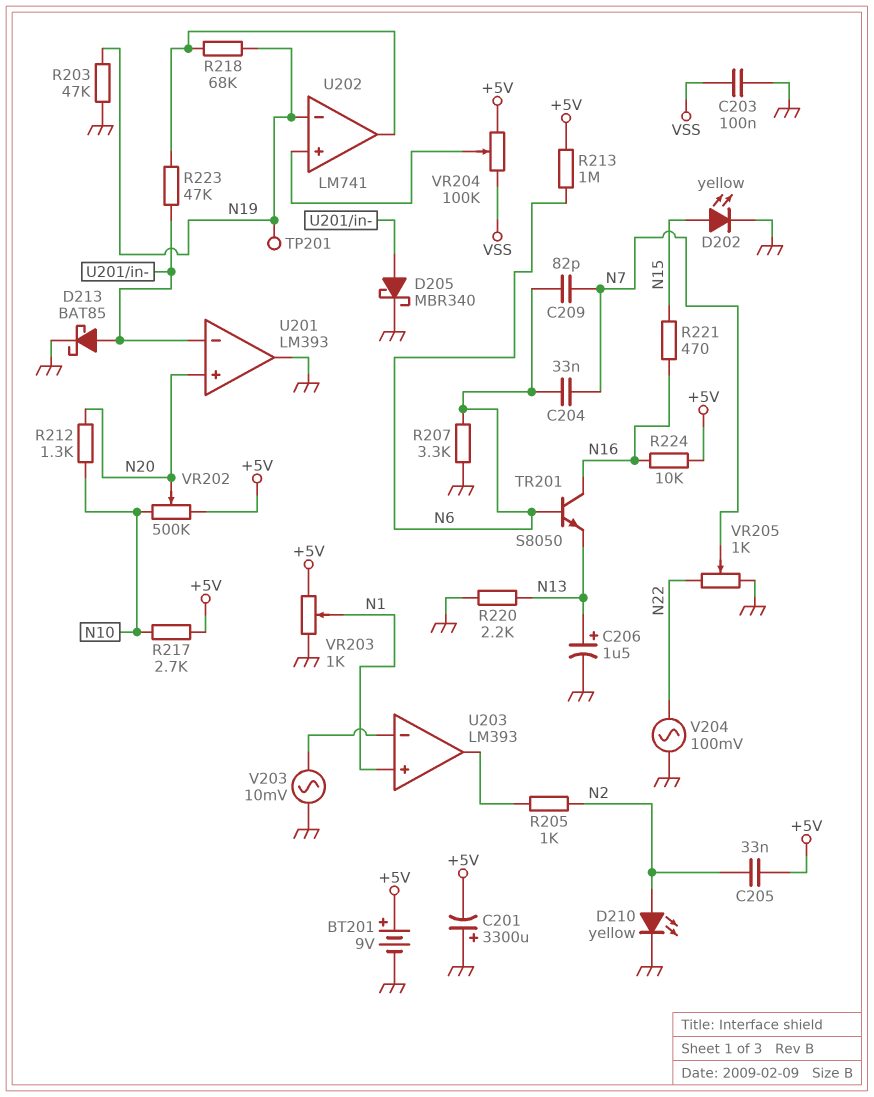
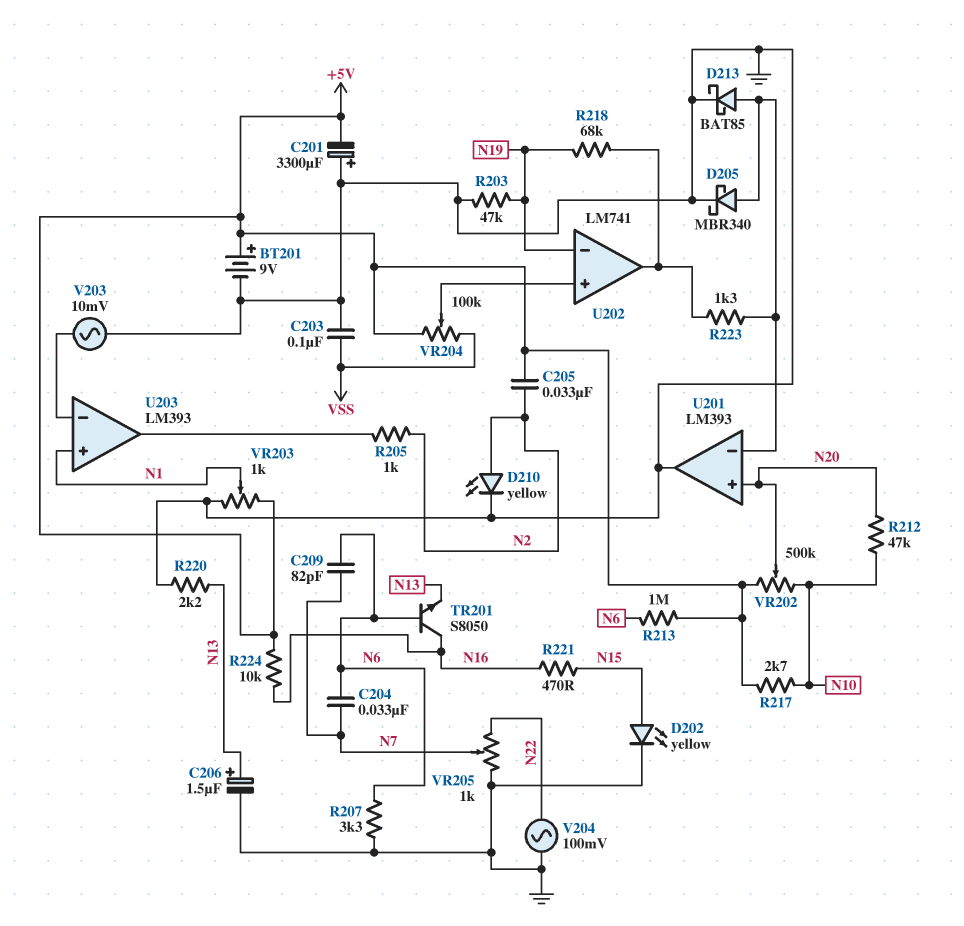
R212: 1.3k (N10, N20) -> 47k (N10, N20)
R223: 47k (U201/in-, U202/out) -> 1.3k (U201/in-, U202/out)
TP201: test point (N19) -> none

